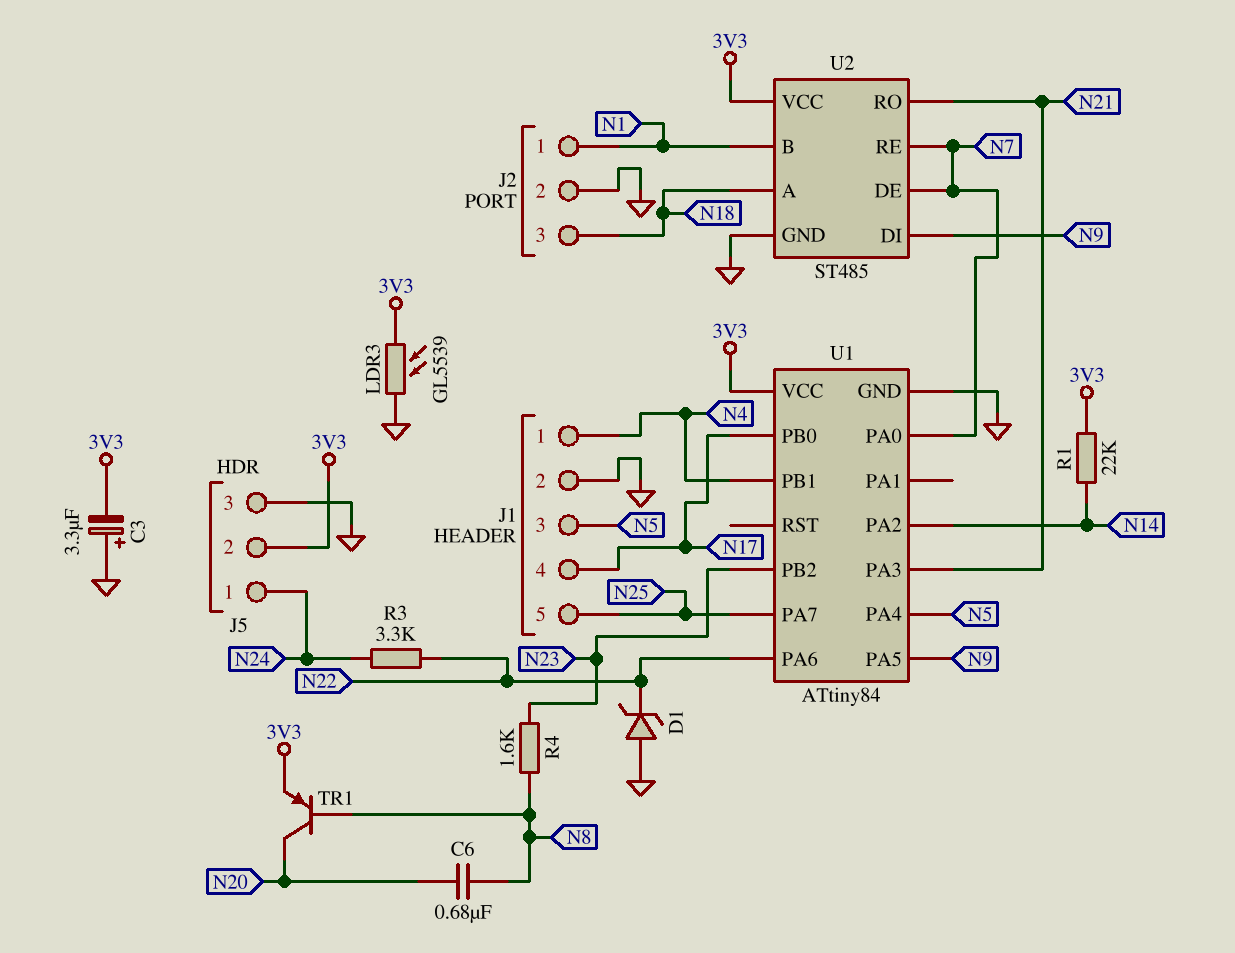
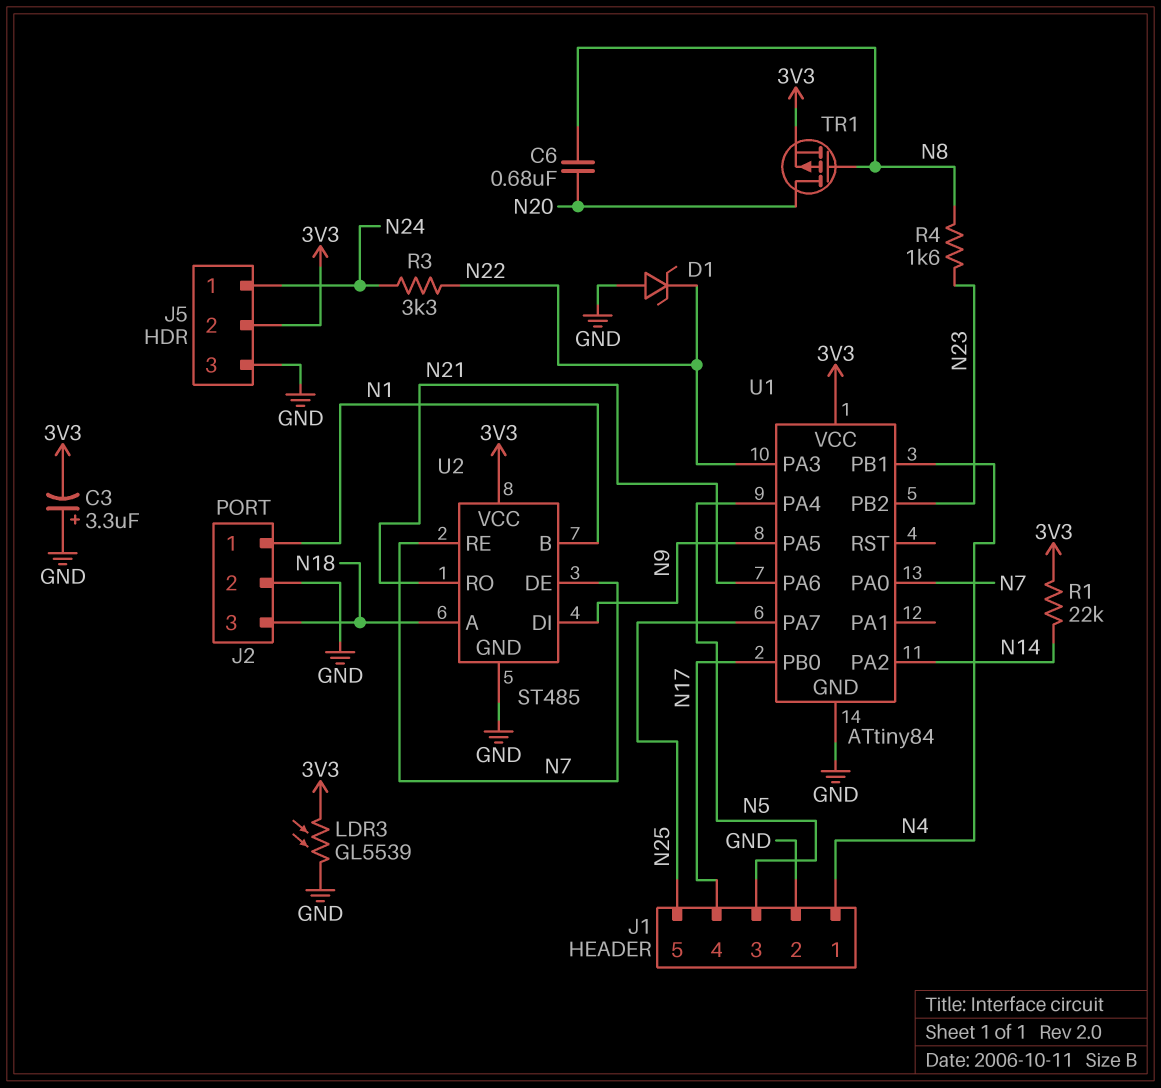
TR1: PNP (B N8, C N20, E 3V3) -> PMOS (G N8, D N20, S 3V3)
U1 pin PA3: N21 -> N22
U1 pin PA6: N22 -> N21

